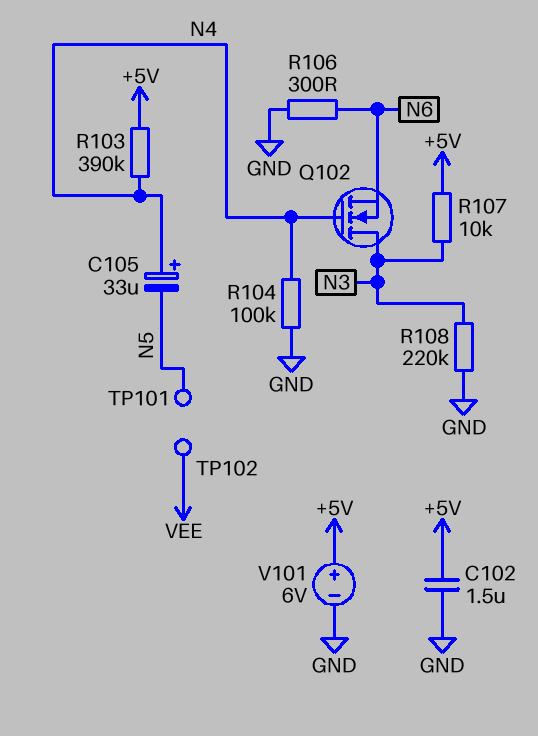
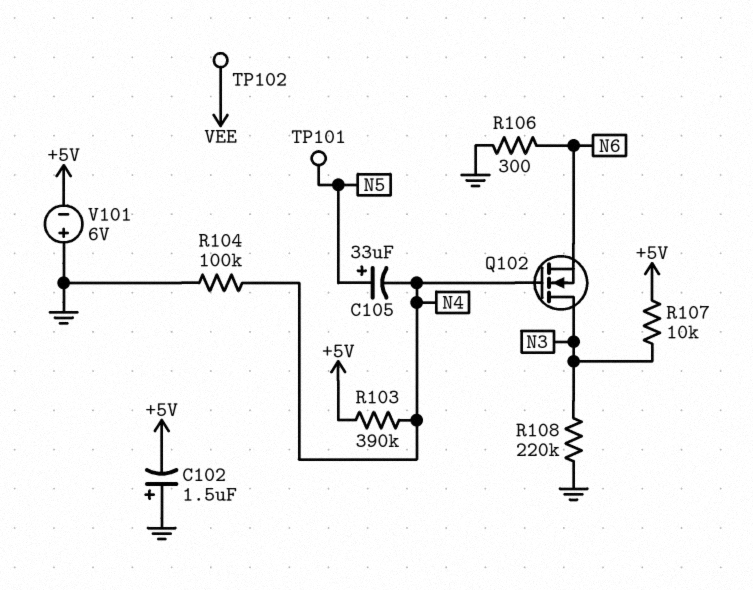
C102: 1.5uF (+5V, GND) -> 1.5uF (plus GND, minus +5V)
C105: 33uF (plus N4, minus N5) -> 33uF (plus N5, minus N4)
V101: 6V (plus +5V, minus GND) -> 6V (plus GND, minus +5V)

